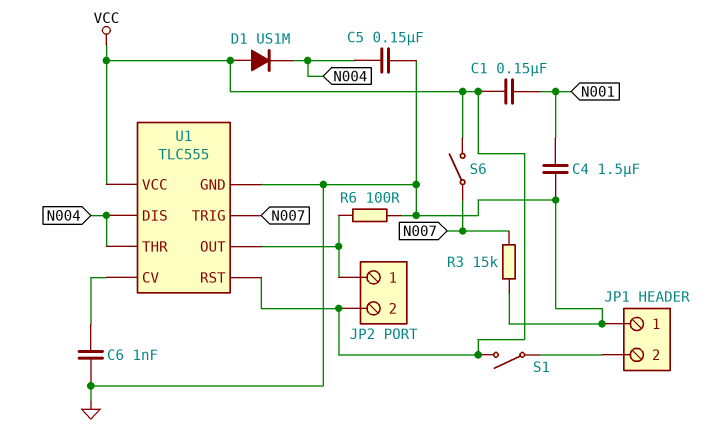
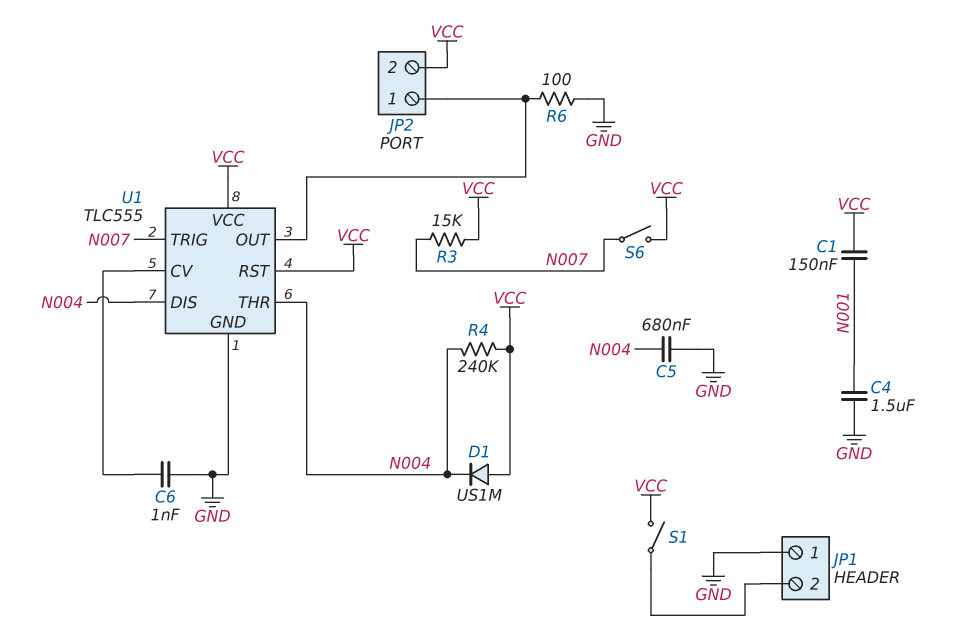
C5: 150nF (GND, N004) -> 680nF (GND, N004)
R3: 15k (GND, N007) -> 15k (N007, VCC)
R4: none -> 240k (N004, VCC)

